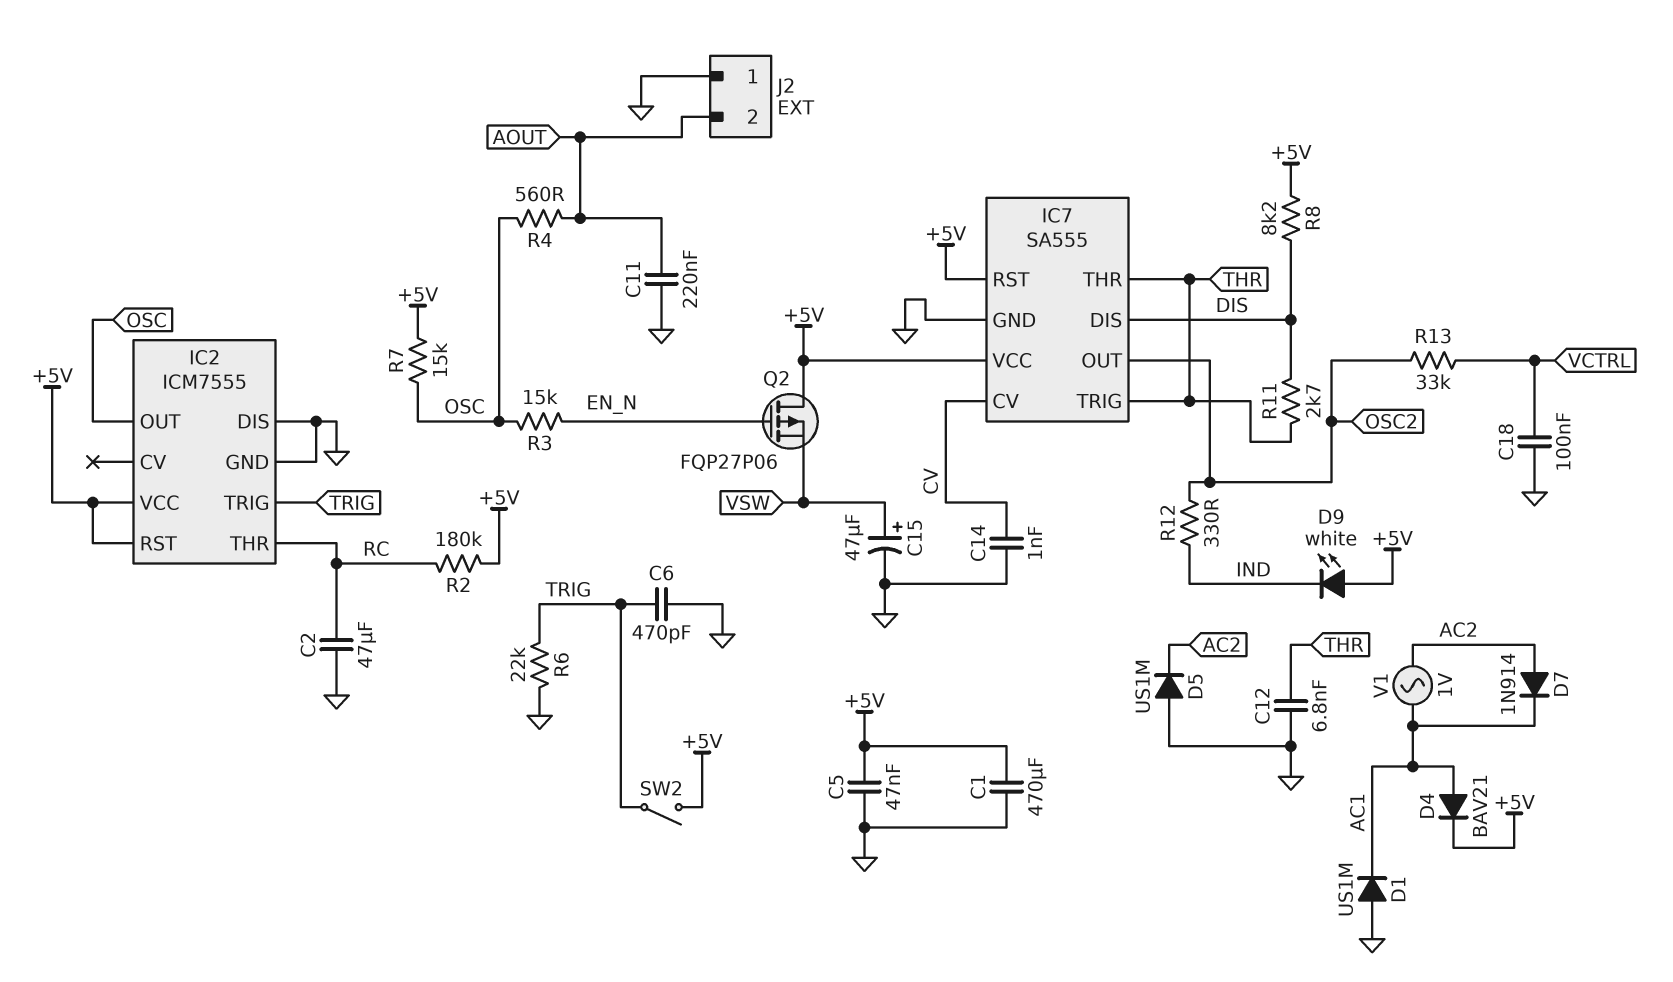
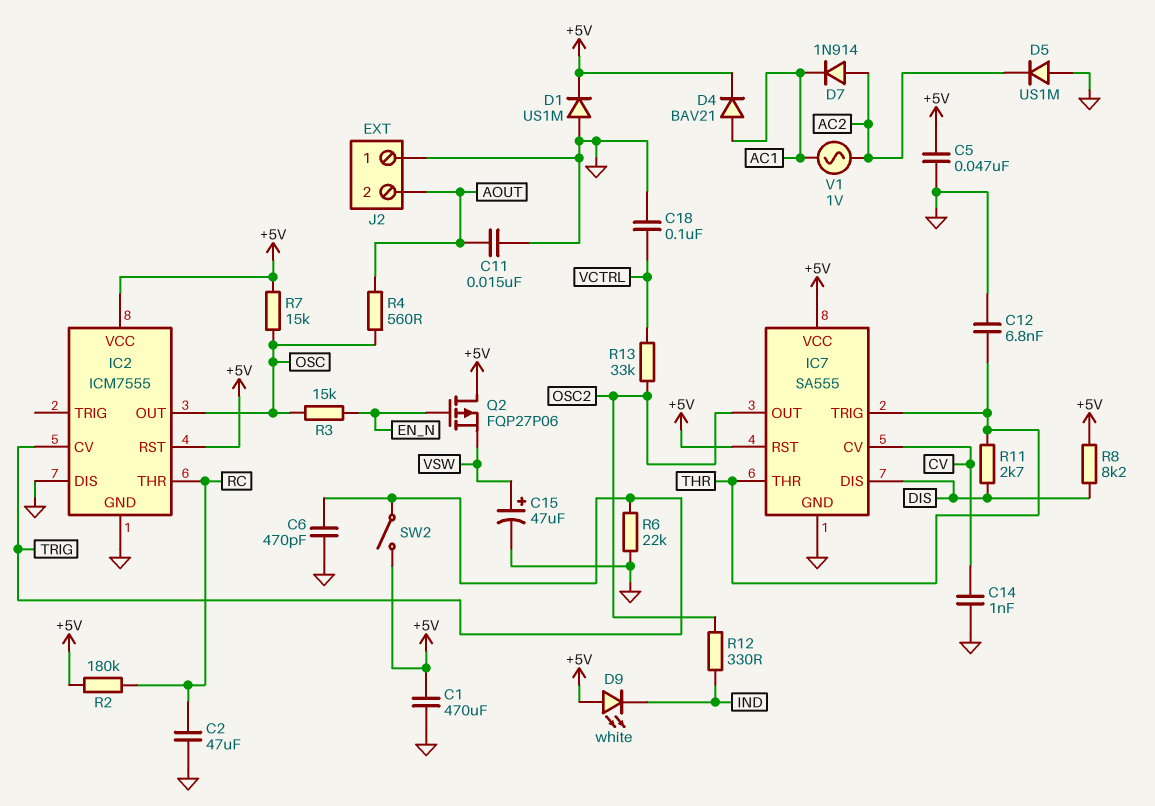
C11: 220nF (AOUT, GND) -> 15nF (AOUT, GND)
D1: diode US1M (A GND, K AC1) -> diode US1M (A GND, K +5V)
IC2 pin CV: none -> TRIG
IC2 pin TRIG: TRIG -> none

